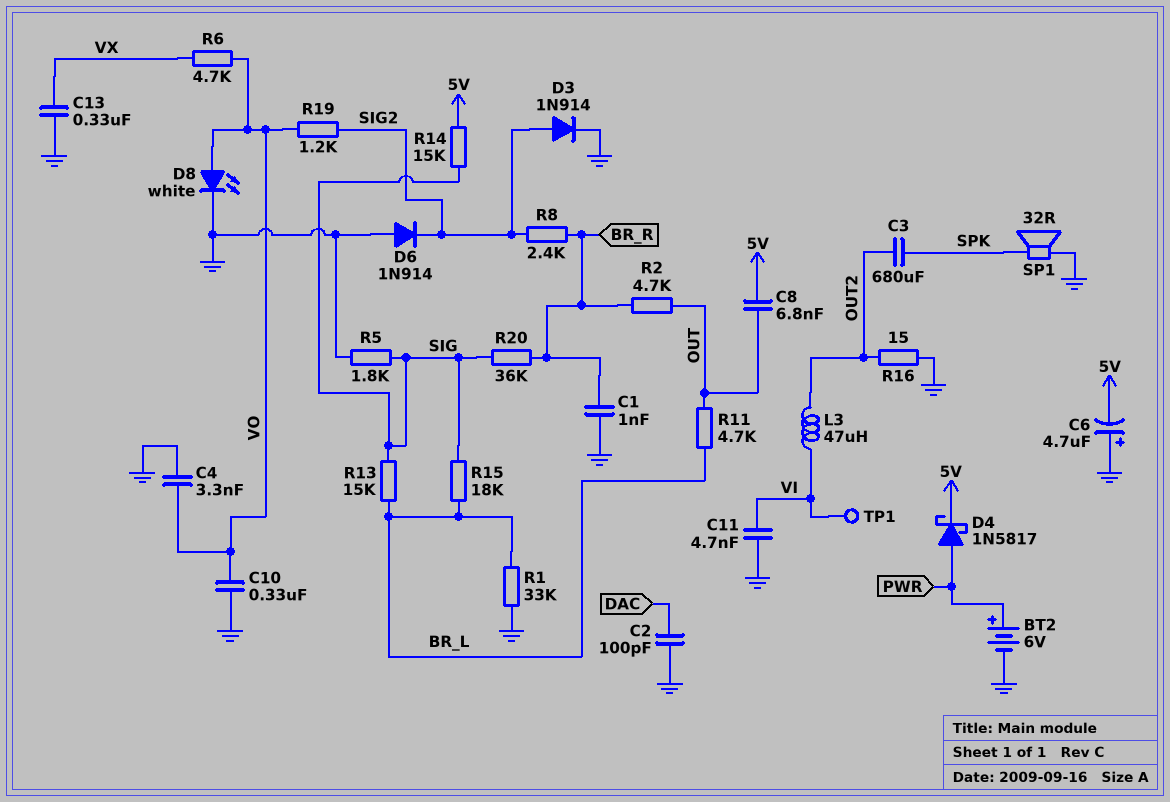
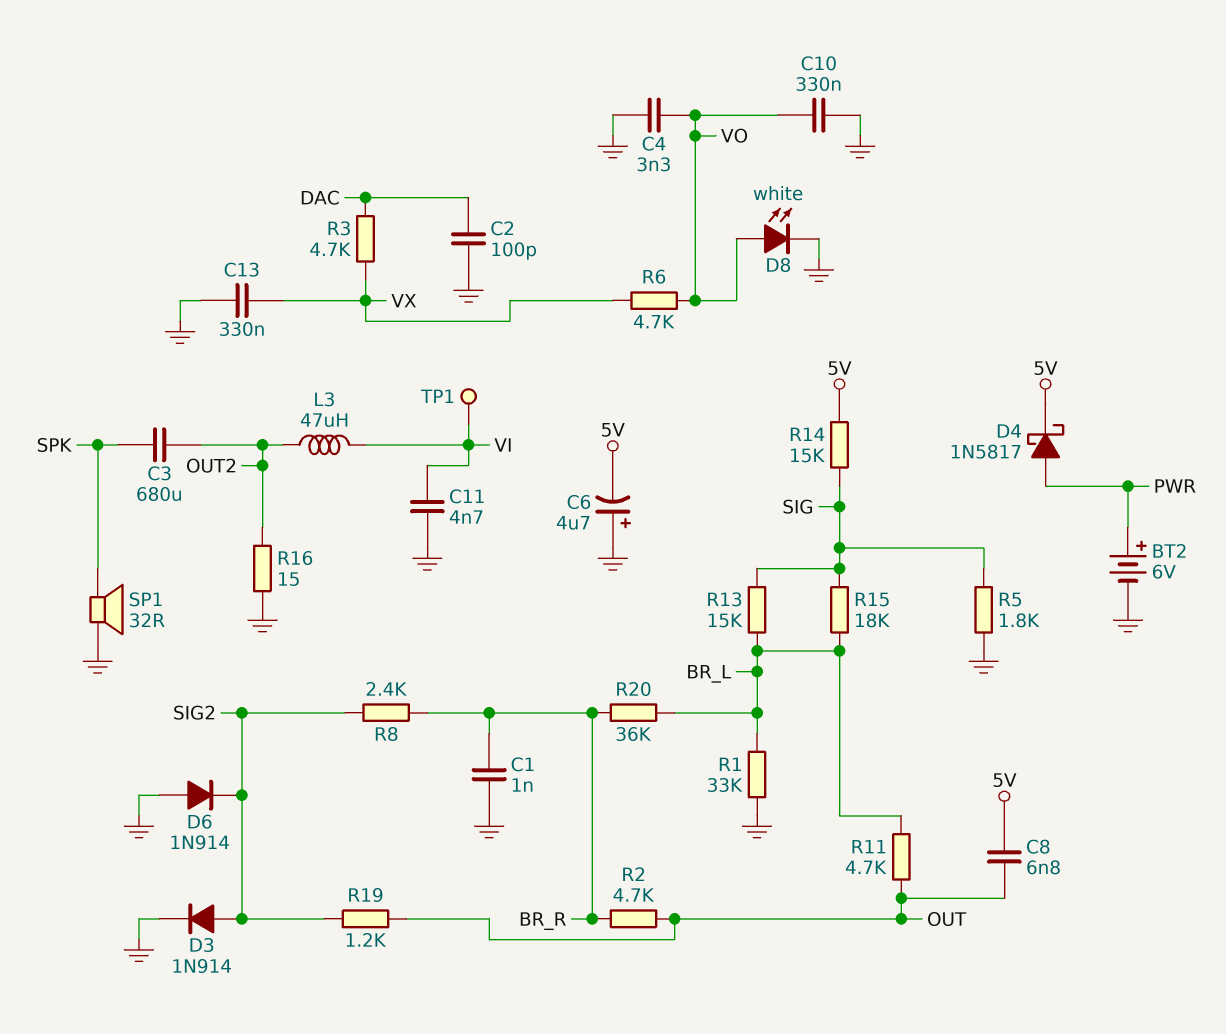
R3: none -> 4.7k (DAC, VX)
R19: 1.2k (SIG2, VO) -> 1.2k (OUT, SIG2)
R20: 36k (BR_R, SIG) -> 36k (BR_L, BR_R)

